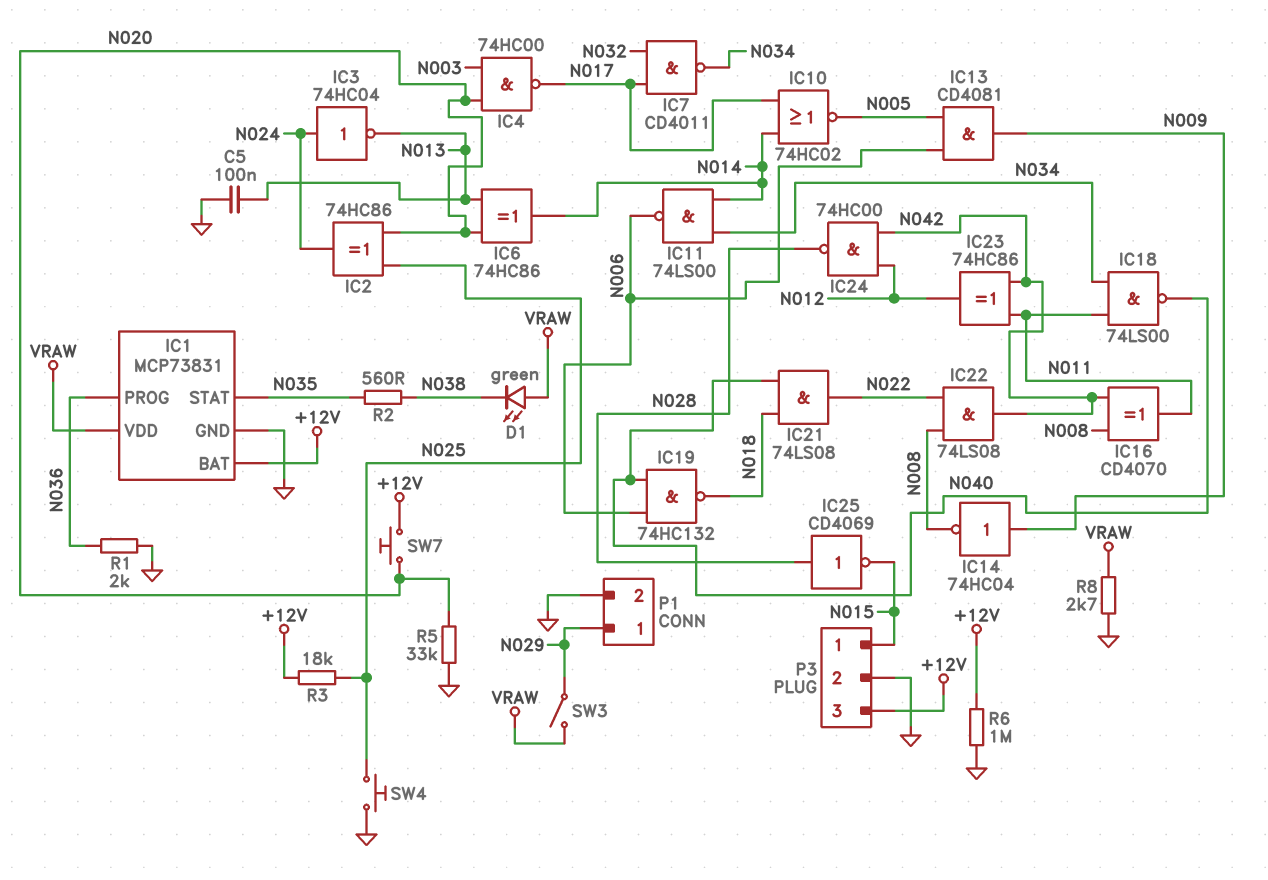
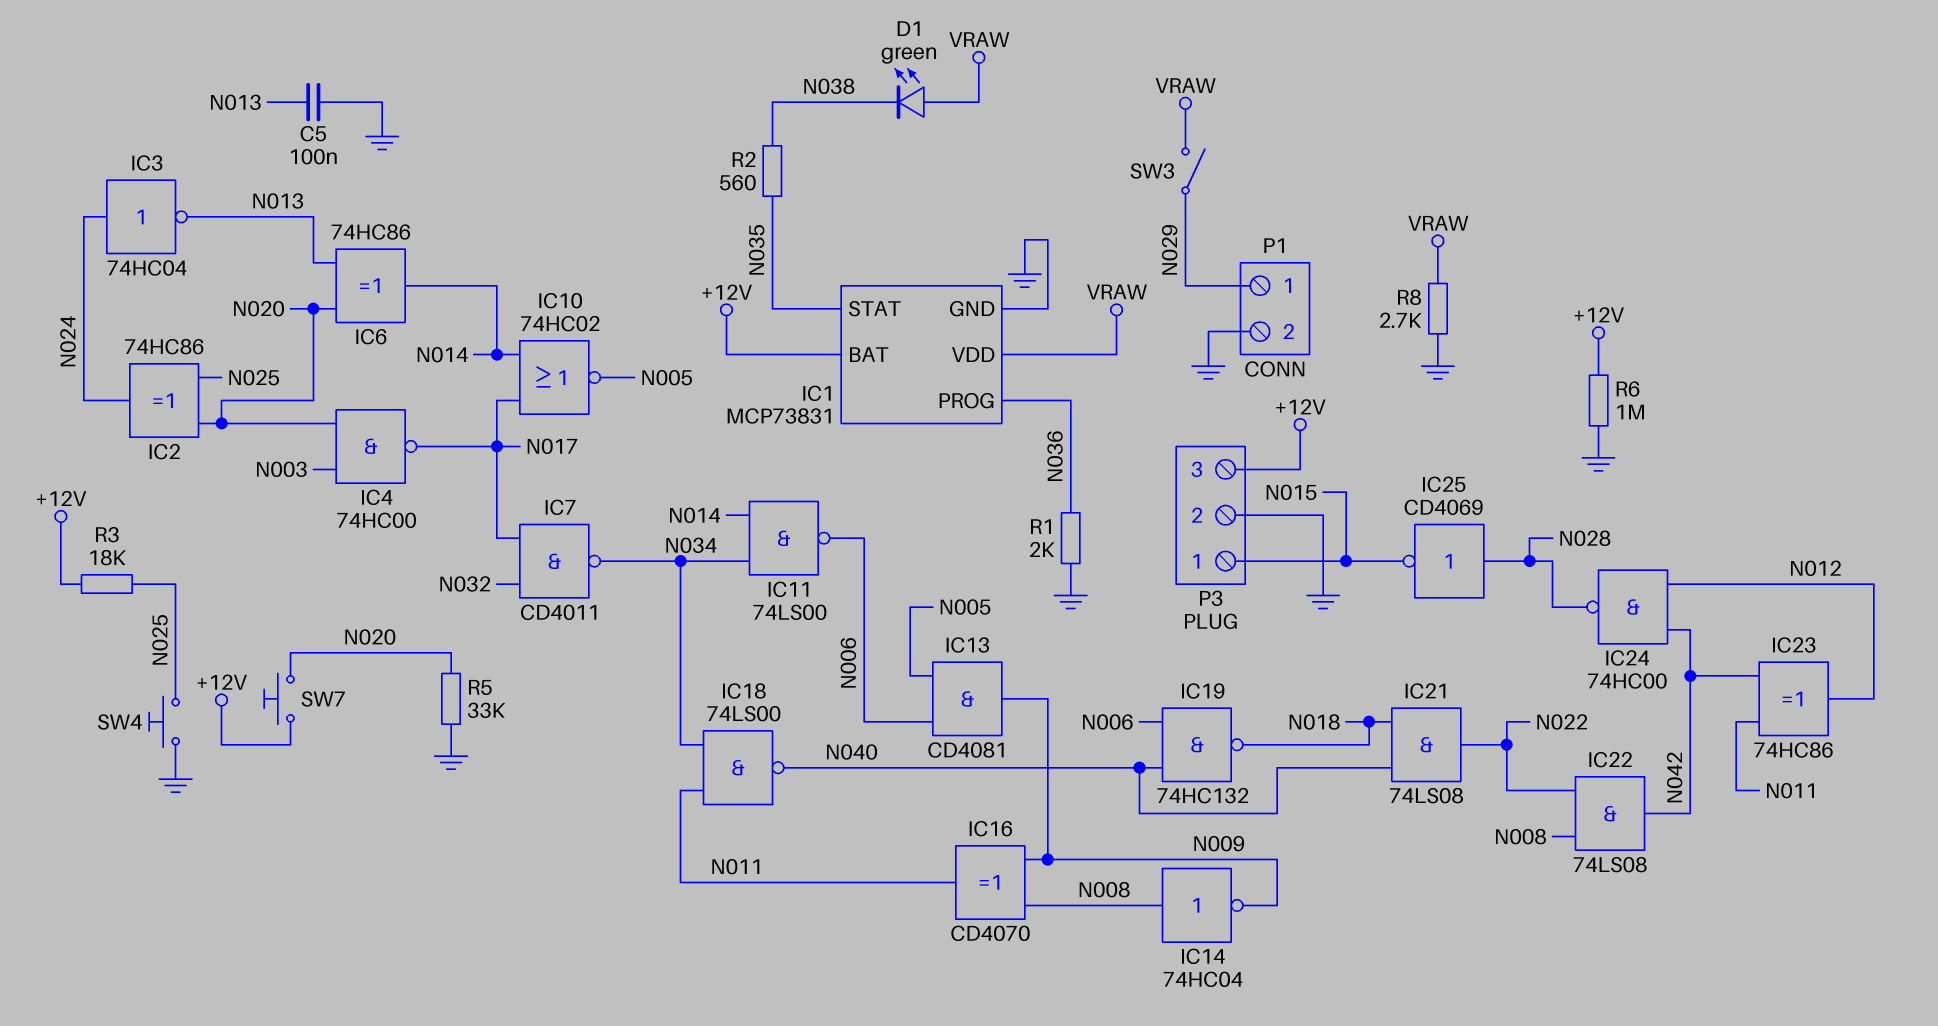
IC14: NOT 74HC04 (in N009, out N008) -> NOT 74HC04 (in N008, out N009)
IC16: XOR CD4070 (in N008, in N042, out N011) -> XOR CD4070 (in N008, in N009, out N011)

